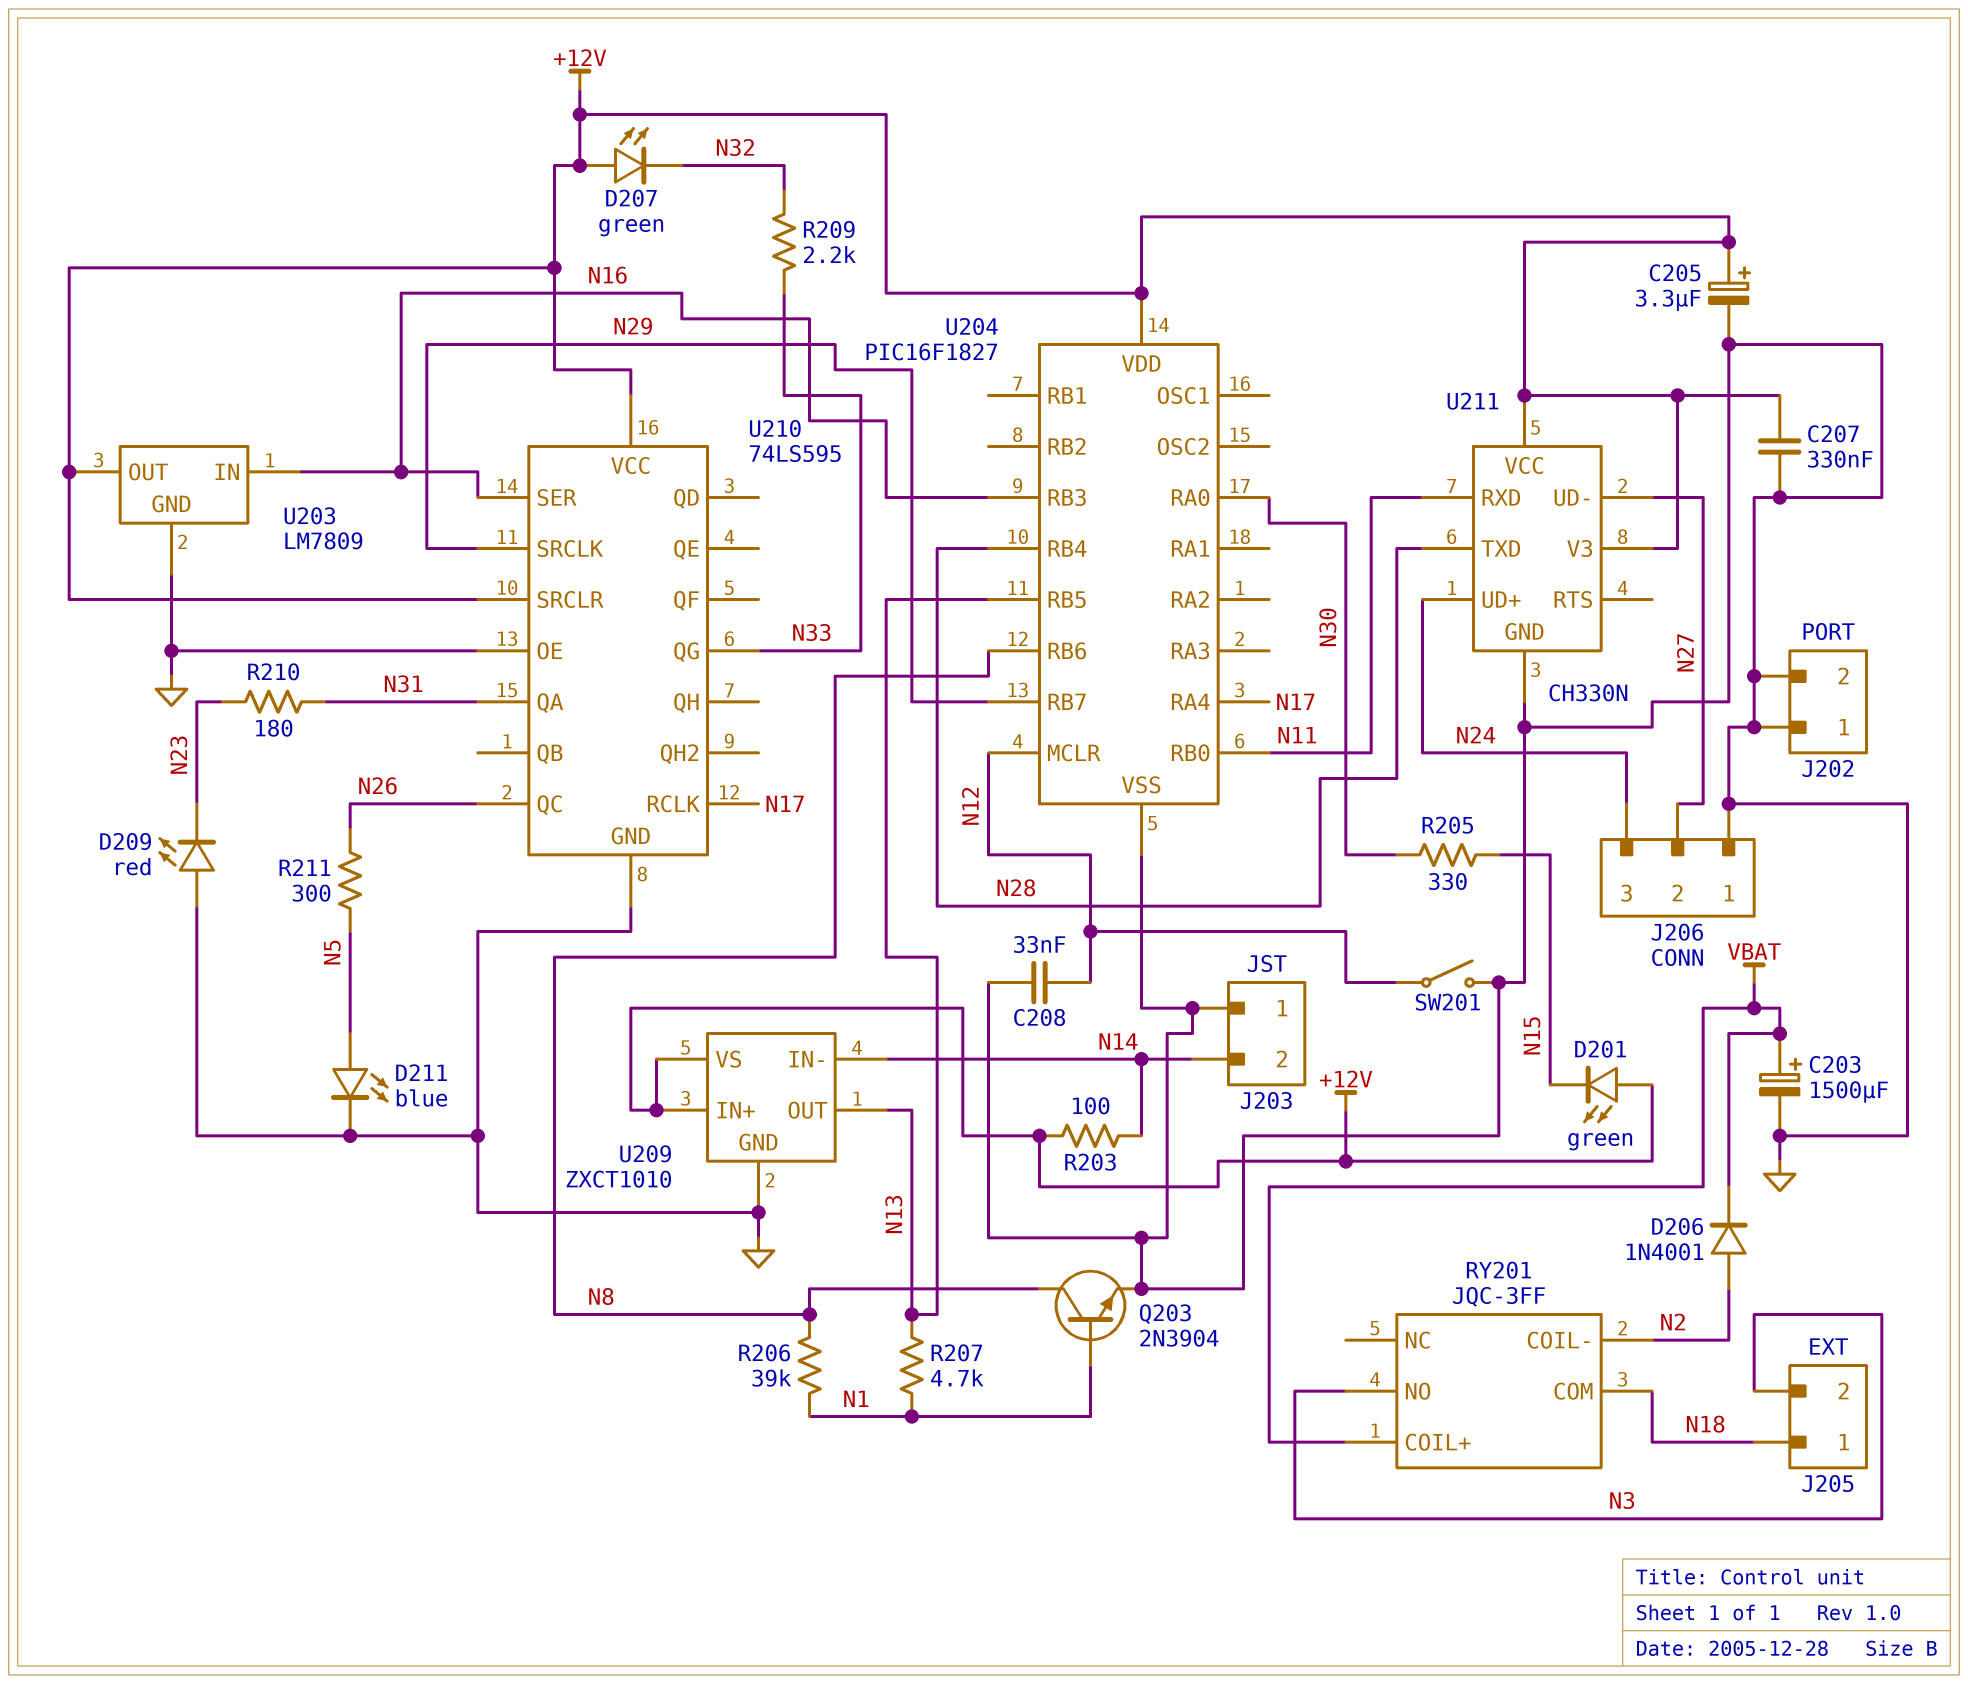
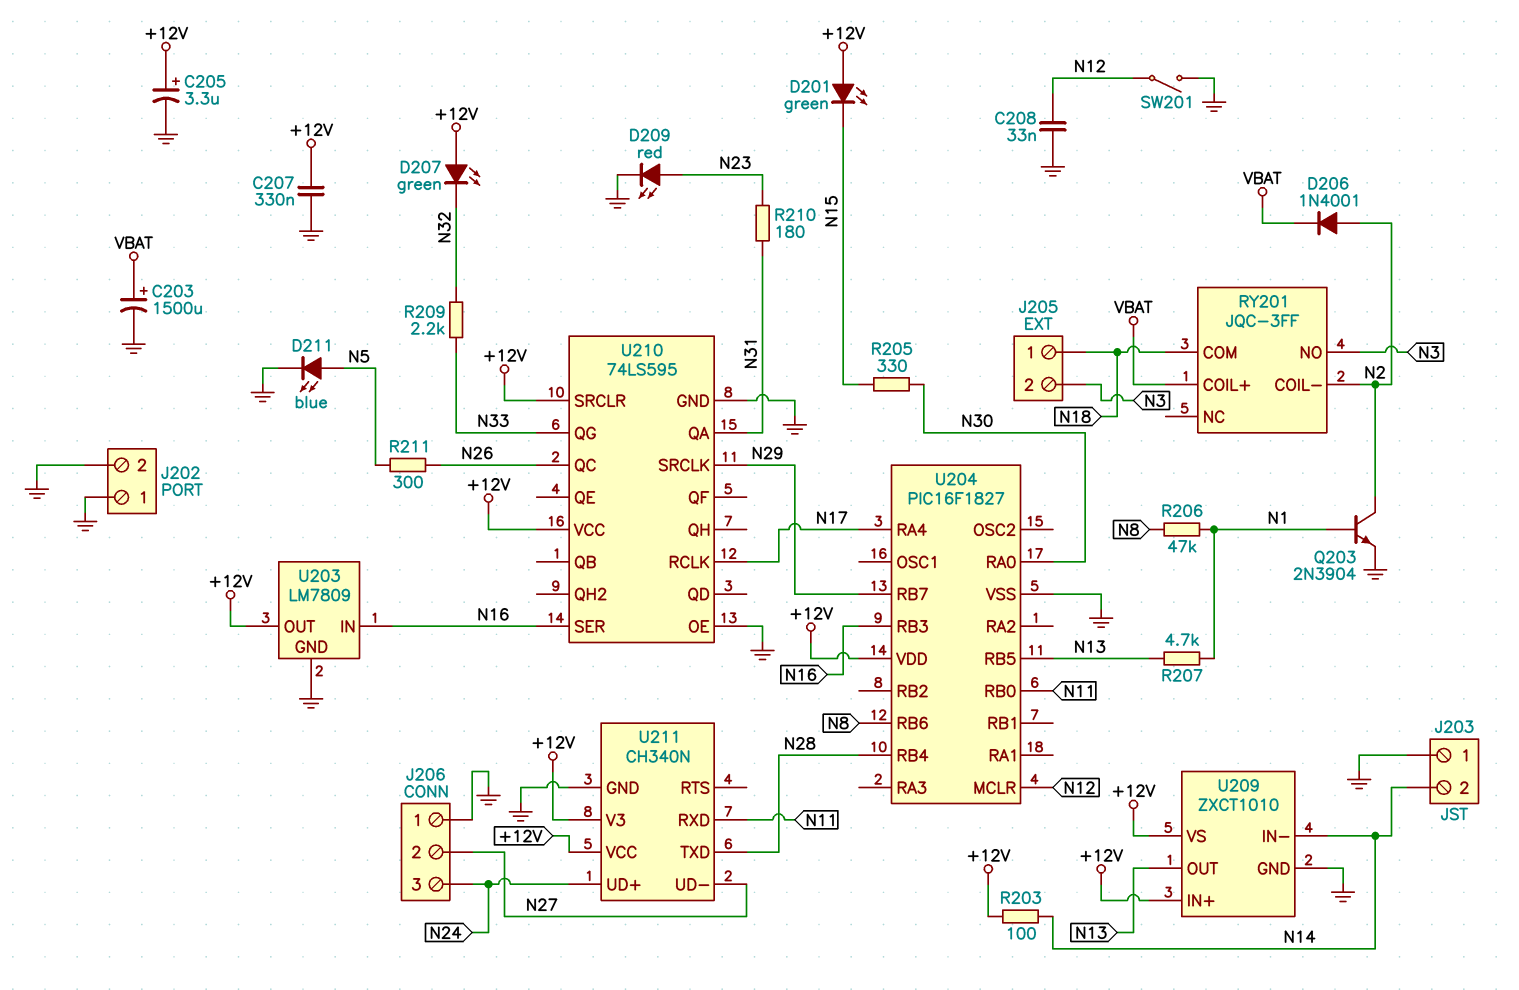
D209: LED red (A GND, K N23) -> LED red (A N23, K GND)
Q203: NPN 2N3904 (B N1, C N8, E GND) -> NPN 2N3904 (B N1, C N2, E GND)
R206: 39k (N1, N8) -> 47k (N1, N8)
U211: CH330N -> CH340N

